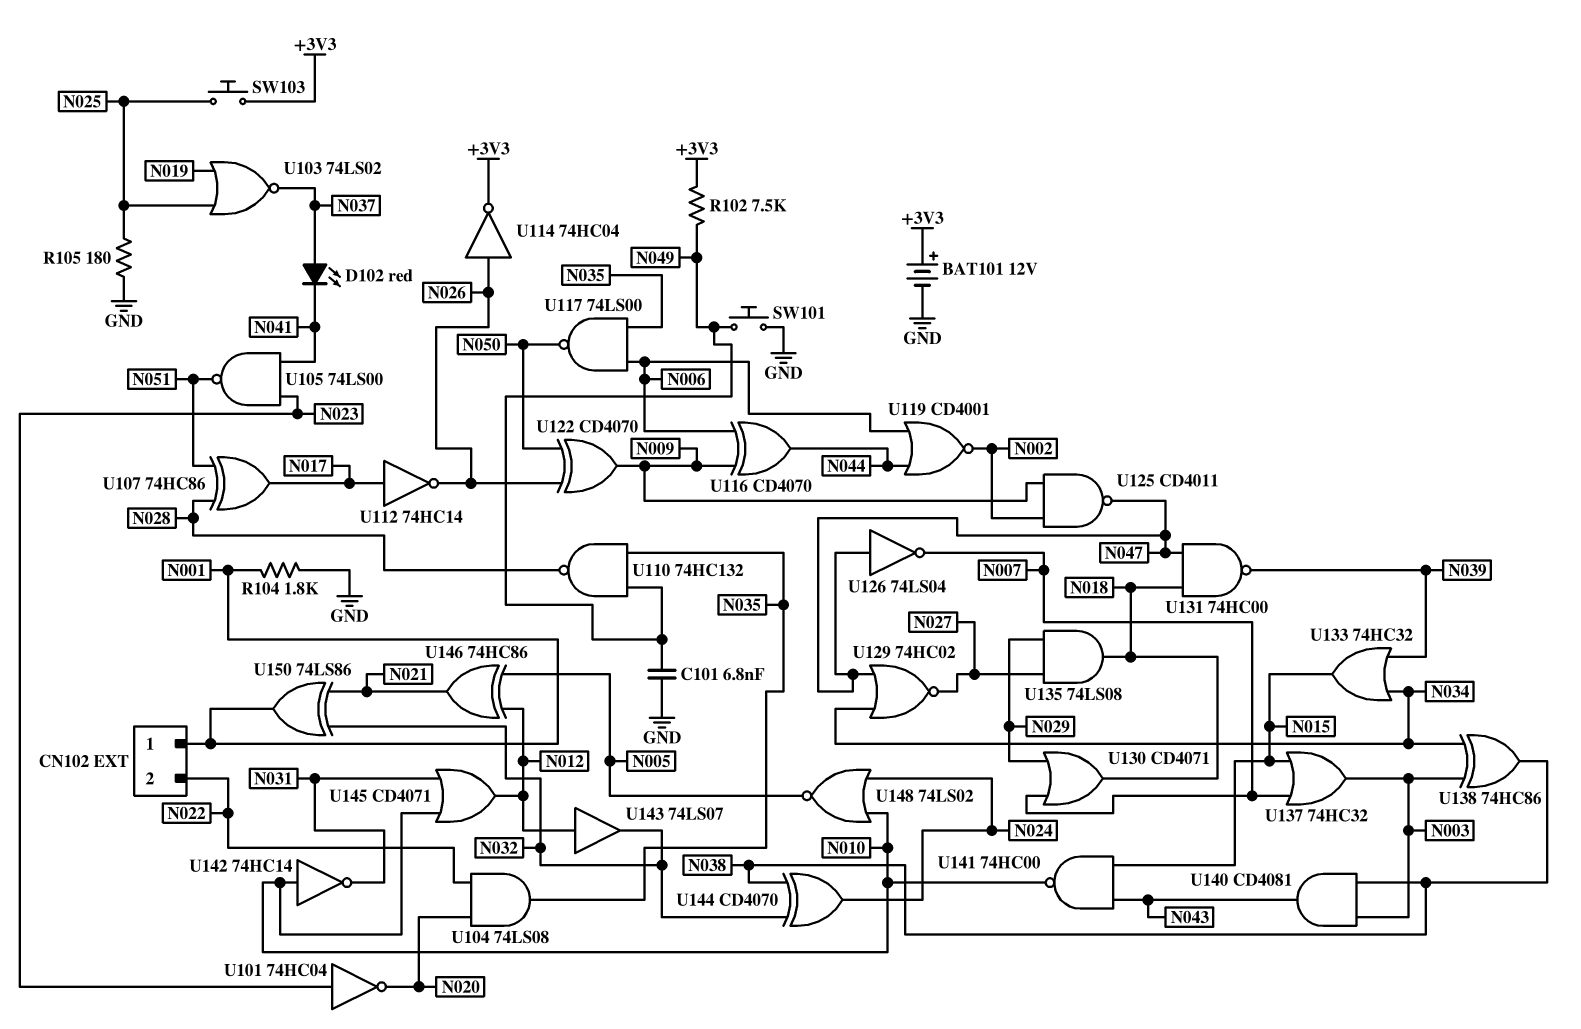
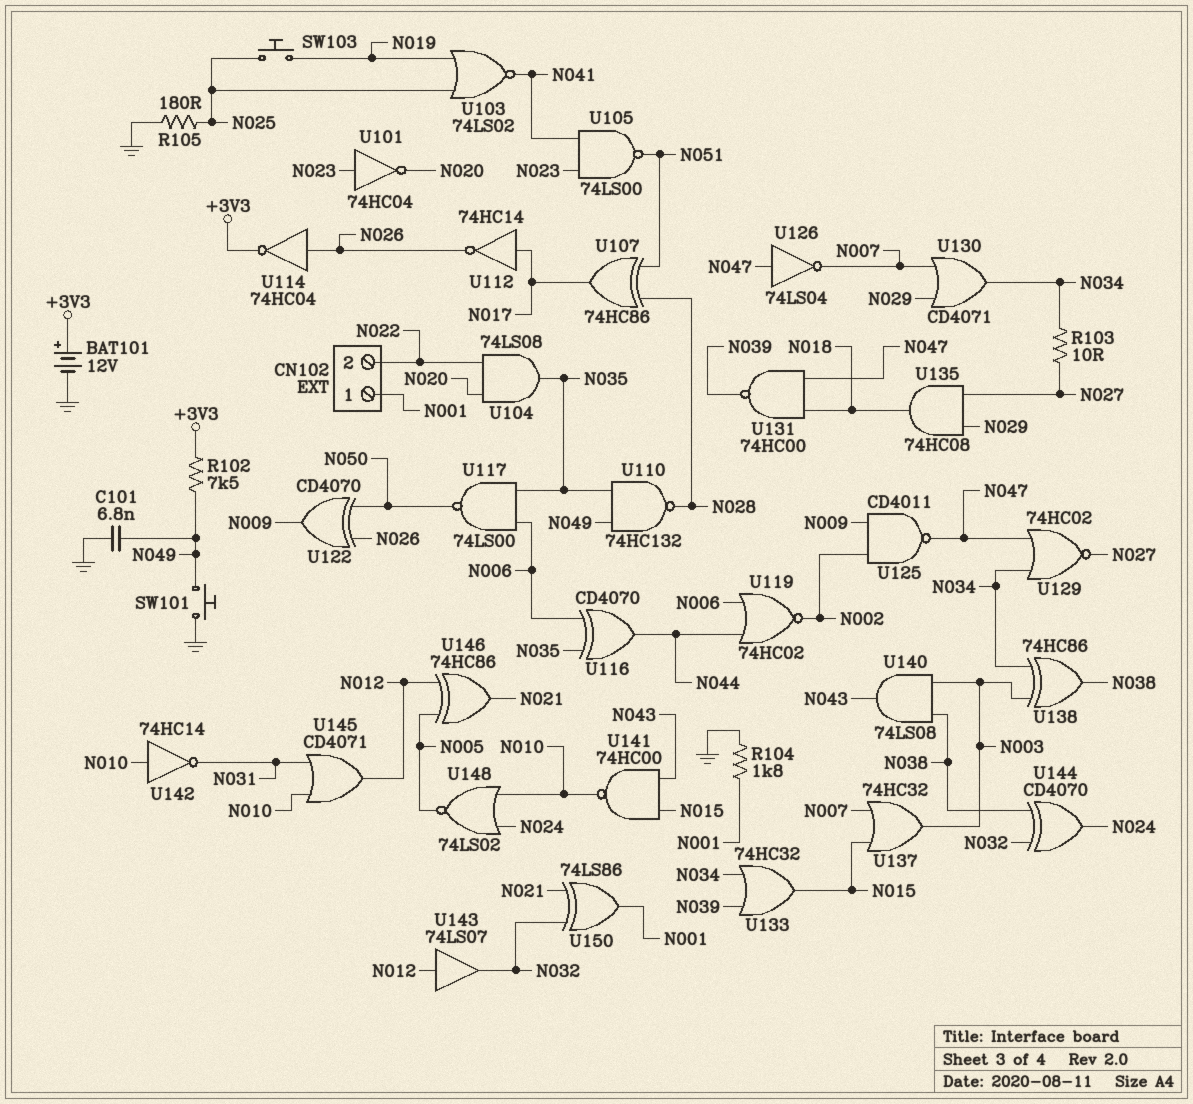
D102: LED red (A N037, K N041) -> none
R103: none -> 10 (N027, N034)
SW103: button (+3V3, N025) -> button (N019, N025)
U103: NOR 74LS02 (in N019, in N025, out N037) -> NOR 74LS02 (in N019, in N025, out N041)
U116: XOR CD4070 (in N006, in N009, out N044) -> XOR CD4070 (in N006, in N035, out N044)
U119: NOR CD4001 (in N006, in N044, out N002) -> NOR 74HC02 (in N006, in N044, out N002)
U130: OR CD4071 (in N007, in N029, out N018) -> OR CD4071 (in N007, in N029, out N034)
U135: AND 74LS08 (in N027, in N029, out N018) -> AND 74HC08 (in N027, in N029, out N018)
U140: AND CD4081 (in N003, in N038, out N043) -> AND 74LS08 (in N003, in N038, out N043)

